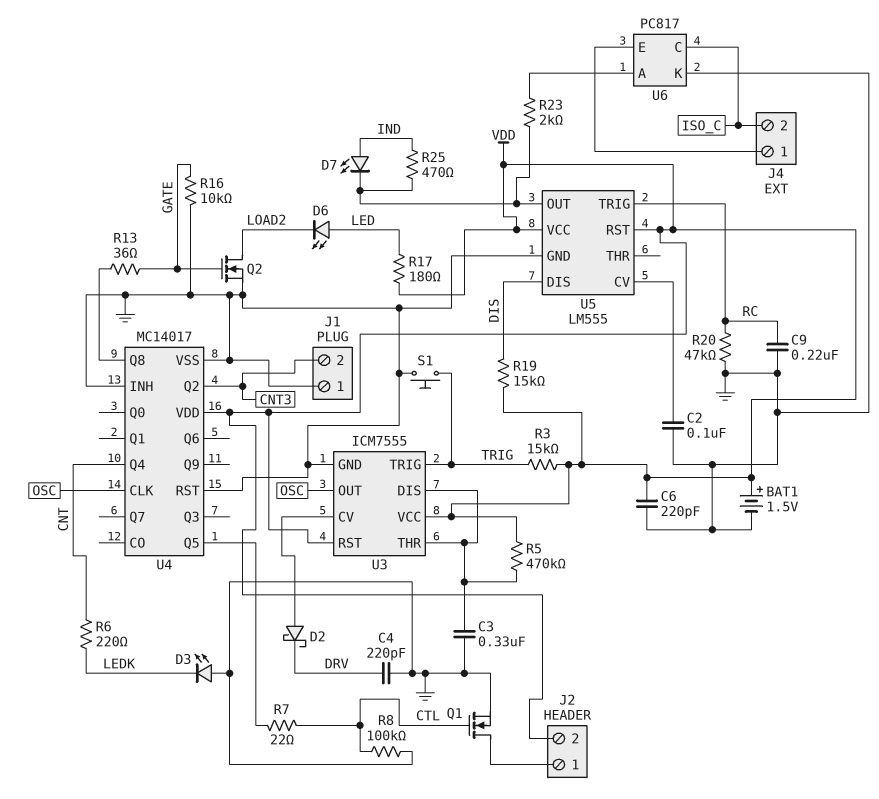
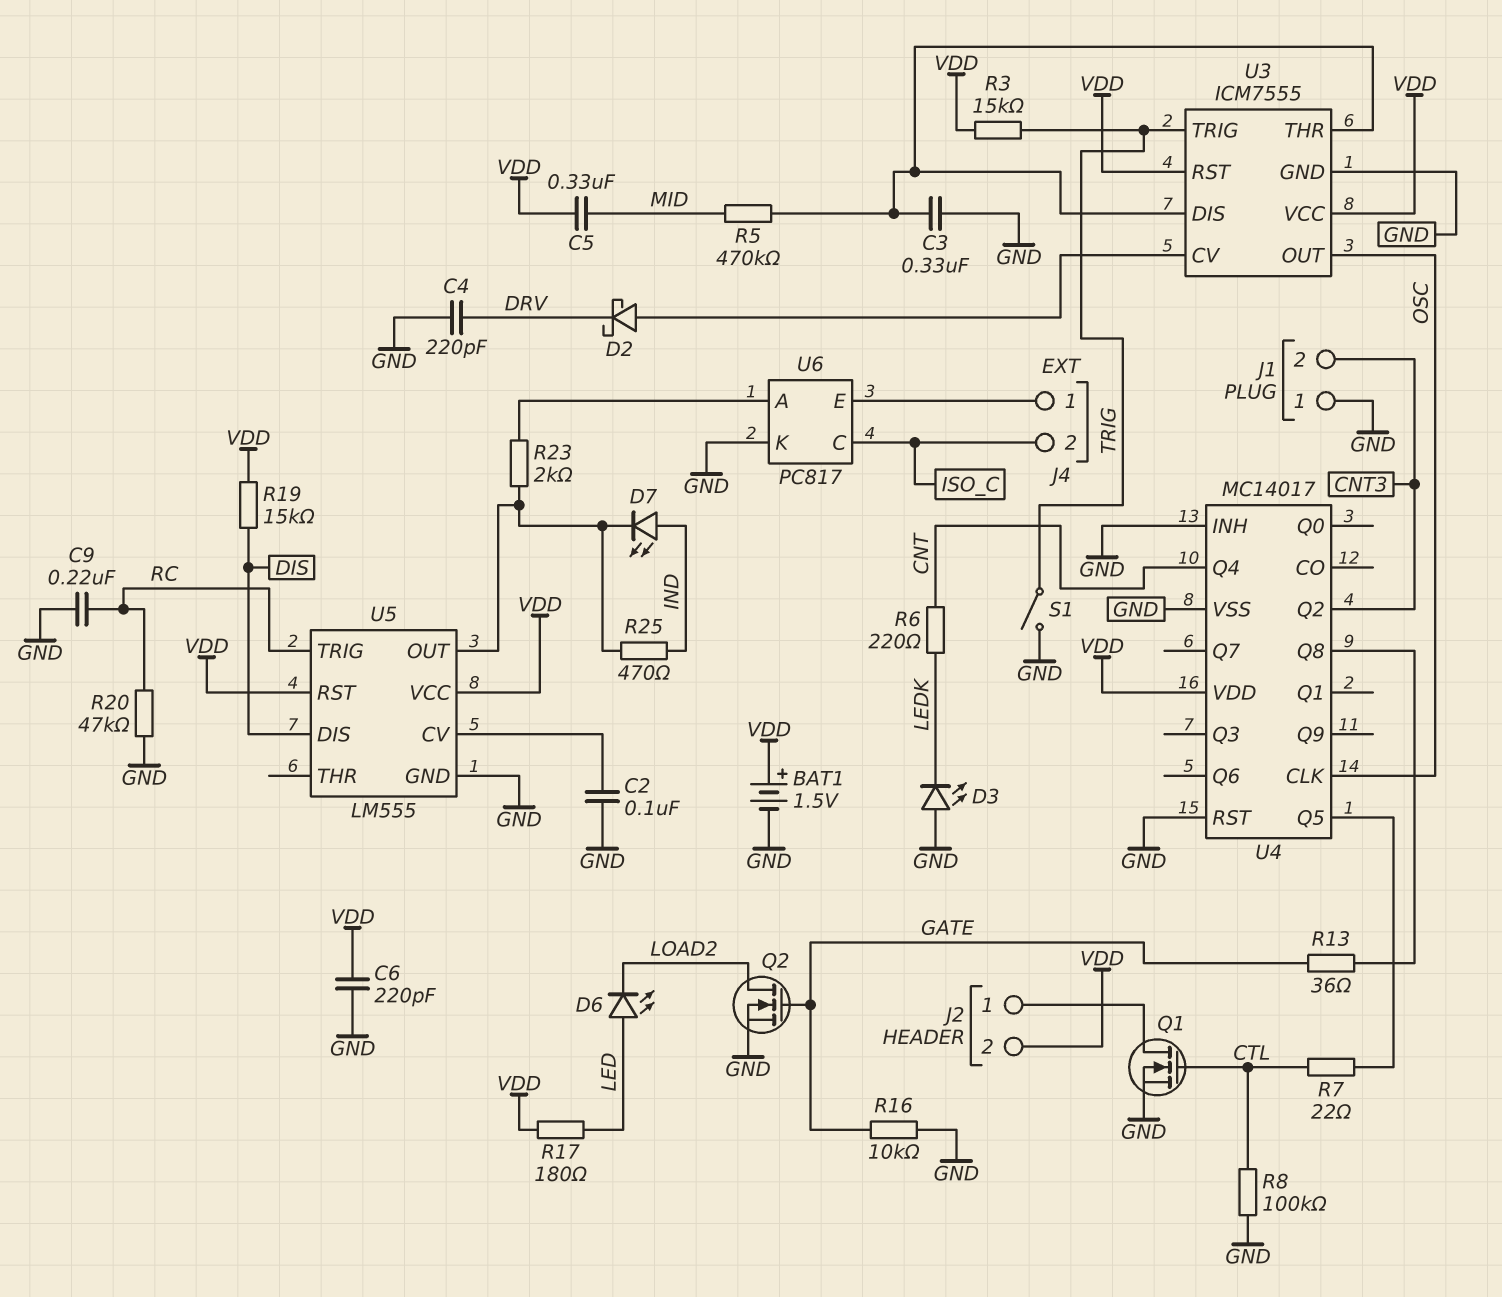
C5: none -> 330nF (MID, VDD)
R5: 470k (U3/DIS, VDD) -> 470k (MID, U3/DIS)
S1: button (GND, TRIG) -> switch (GND, TRIG)

